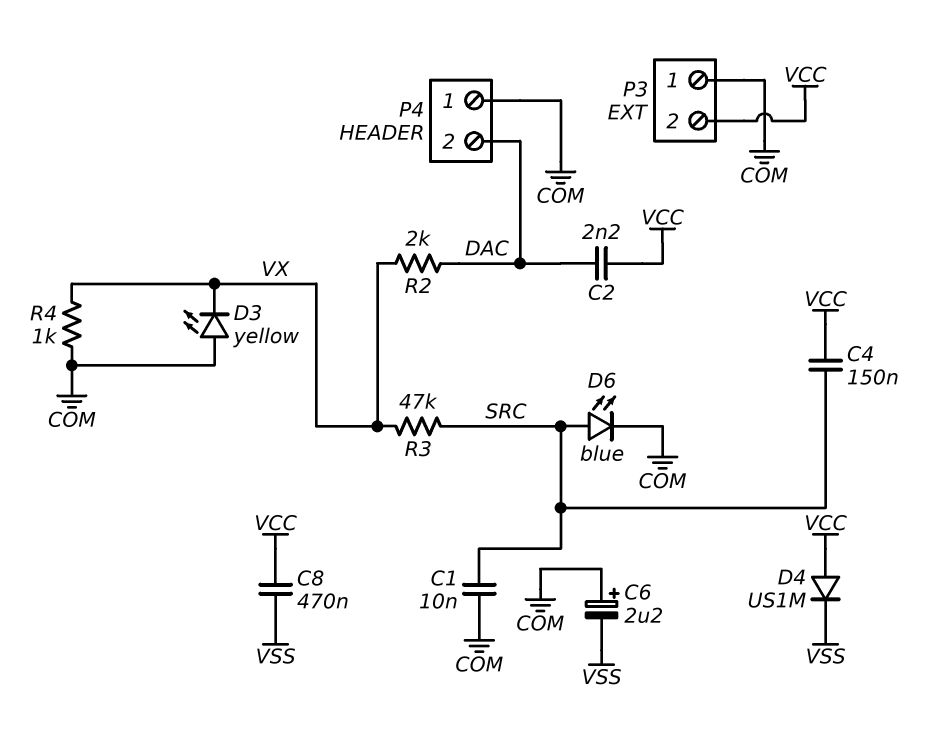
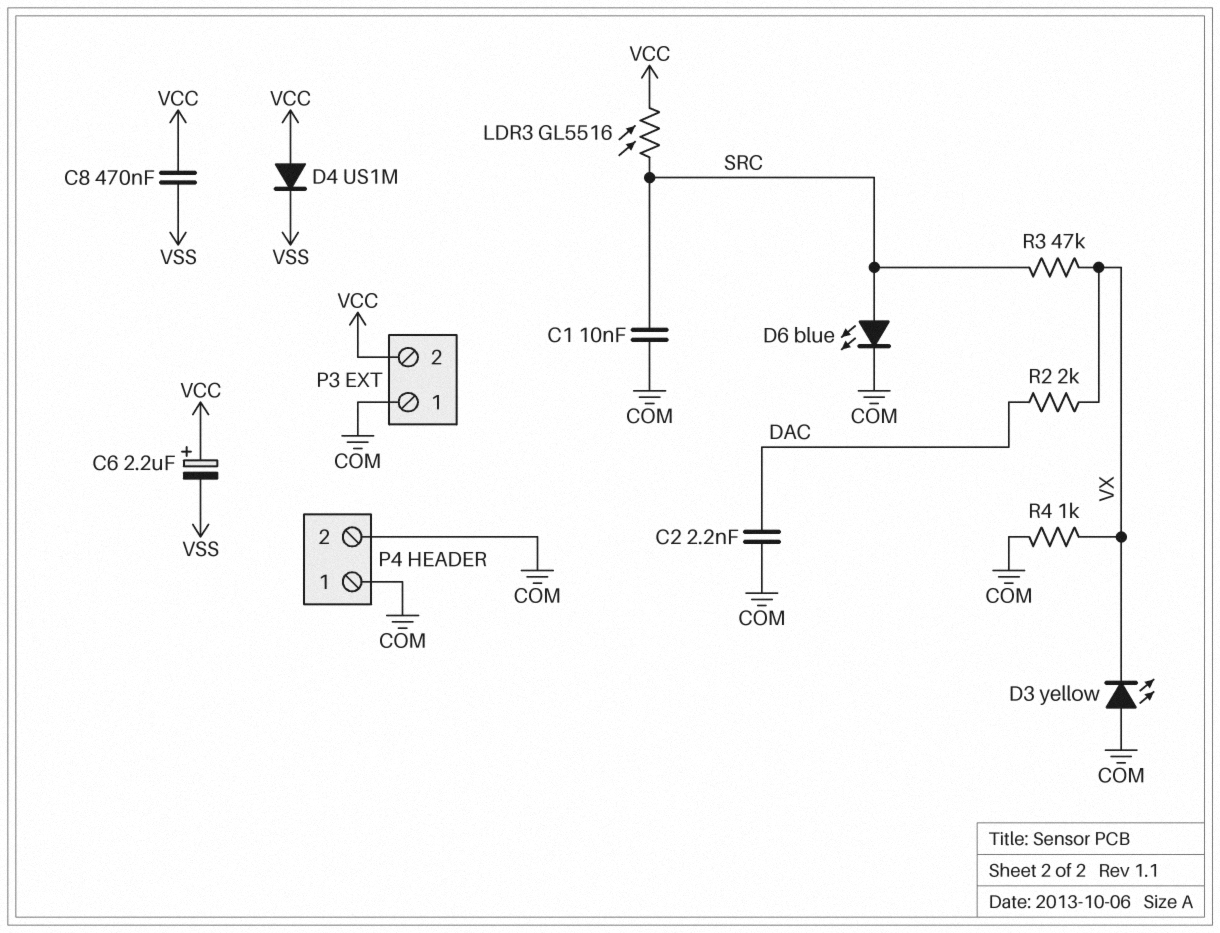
C2: 2.2nF (DAC, VCC) -> 2.2nF (COM, DAC)
C4: 150nF (SRC, VCC) -> none
C6: 2.2uF (plus COM, minus VSS) -> 2.2uF (plus VCC, minus VSS)
LDR3: none -> GL5516 (SRC, VCC)
P4 pin 2: DAC -> COM

